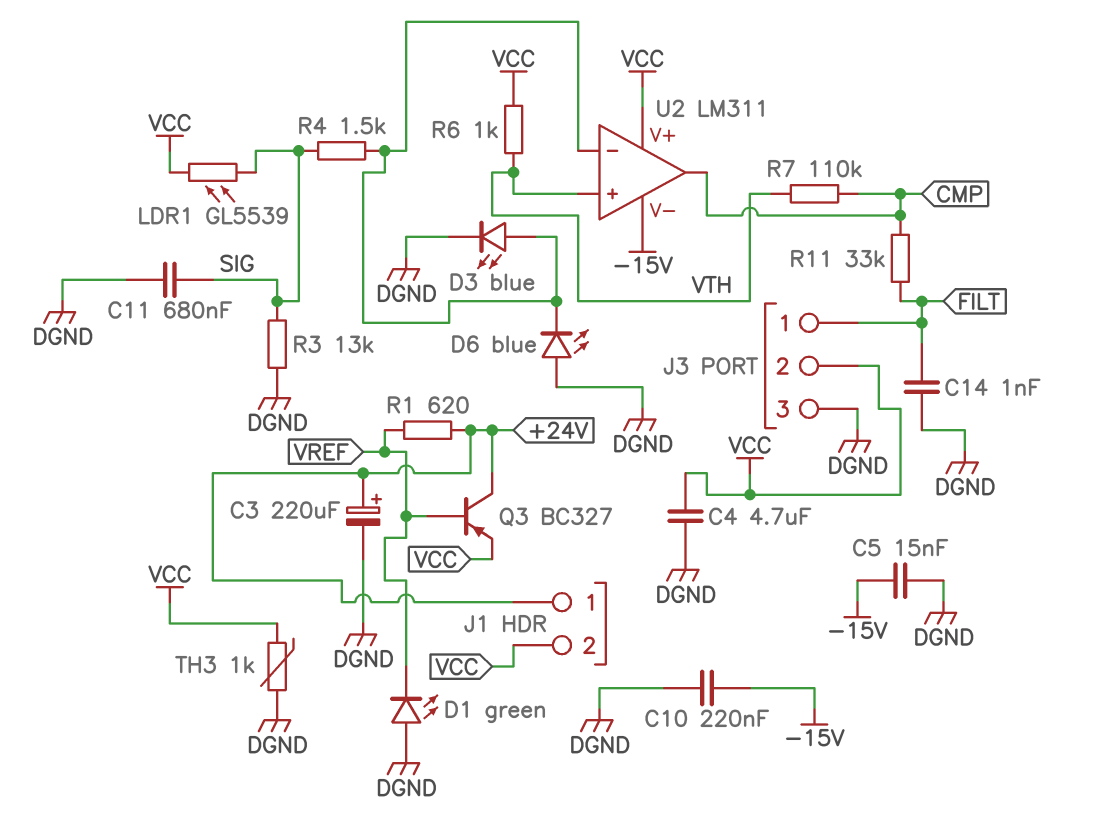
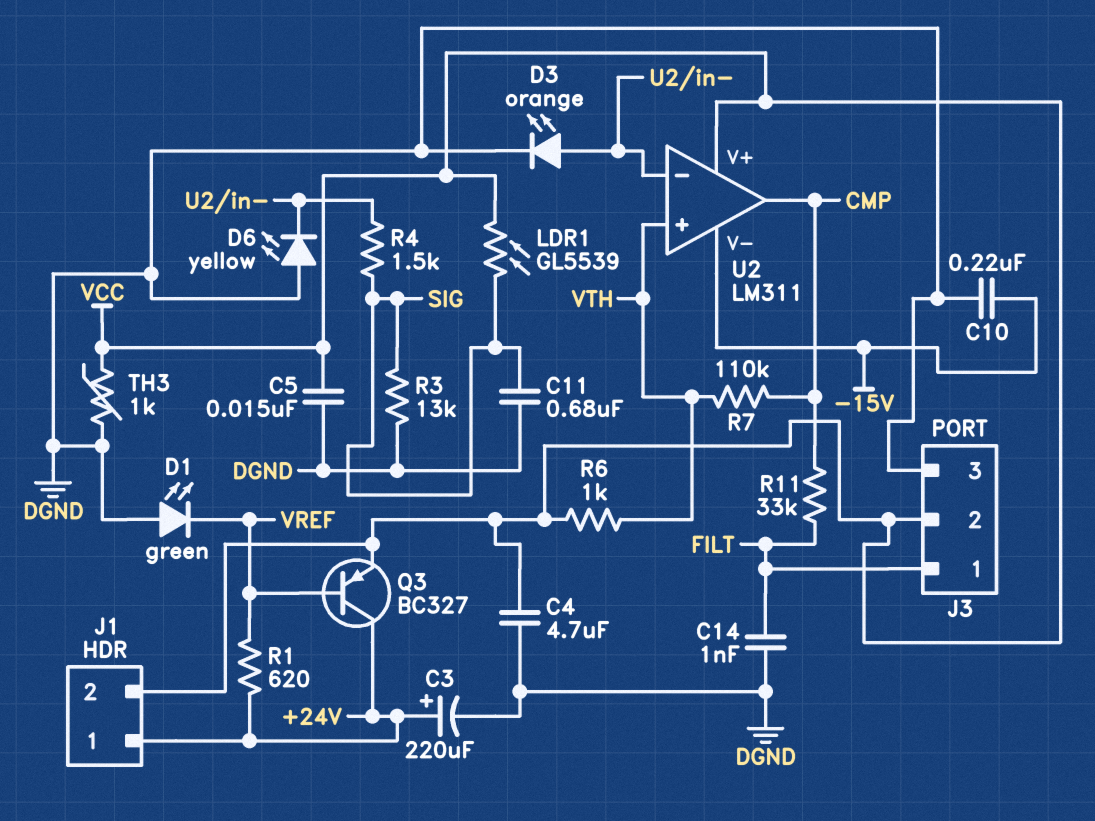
C5: 15nF (-15V, DGND) -> 15nF (DGND, VCC)
D3: LED blue (A U2/in-, K DGND) -> LED orange (A U2/in-, K DGND)
D6: LED blue (A DGND, K U2/in-) -> LED yellow (A DGND, K U2/in-)

